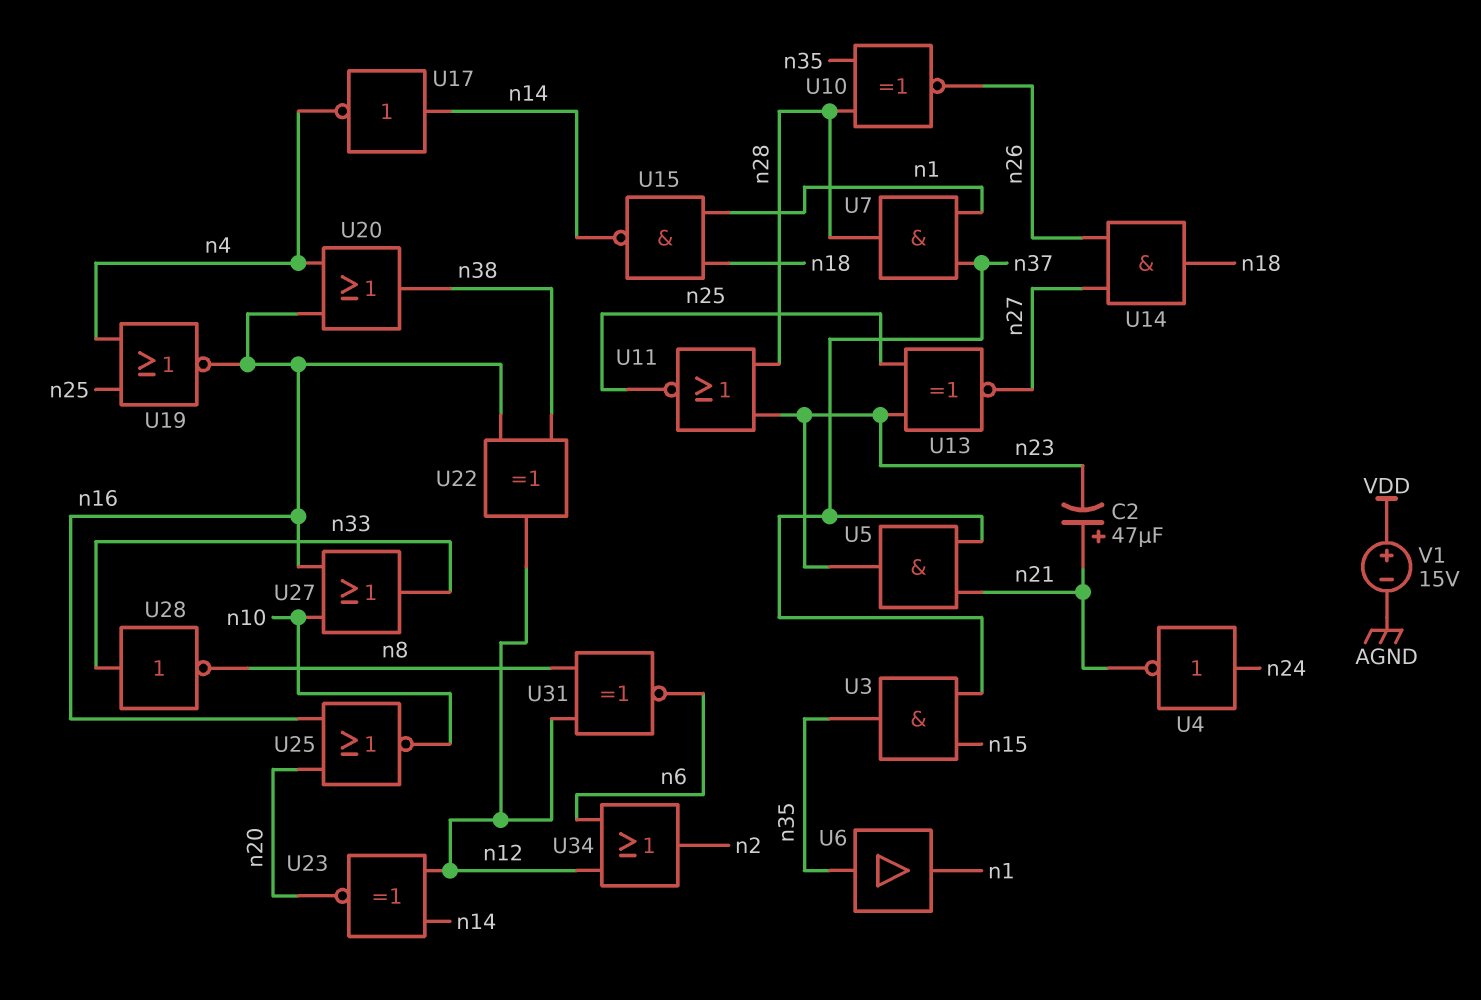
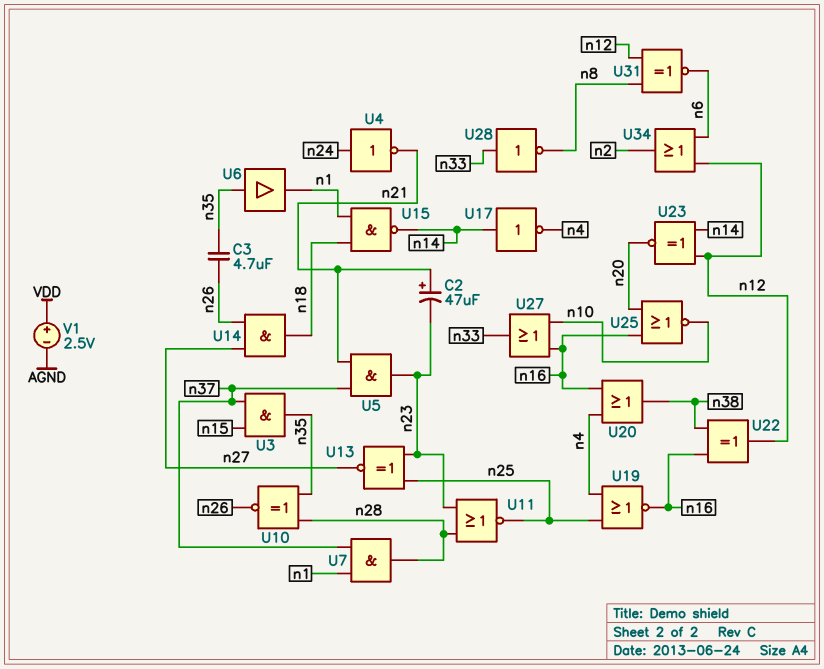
C3: none -> 4.7uF (n26, n35)
V1: 15V (plus VDD, minus AGND) -> 2.5V (plus VDD, minus AGND)

